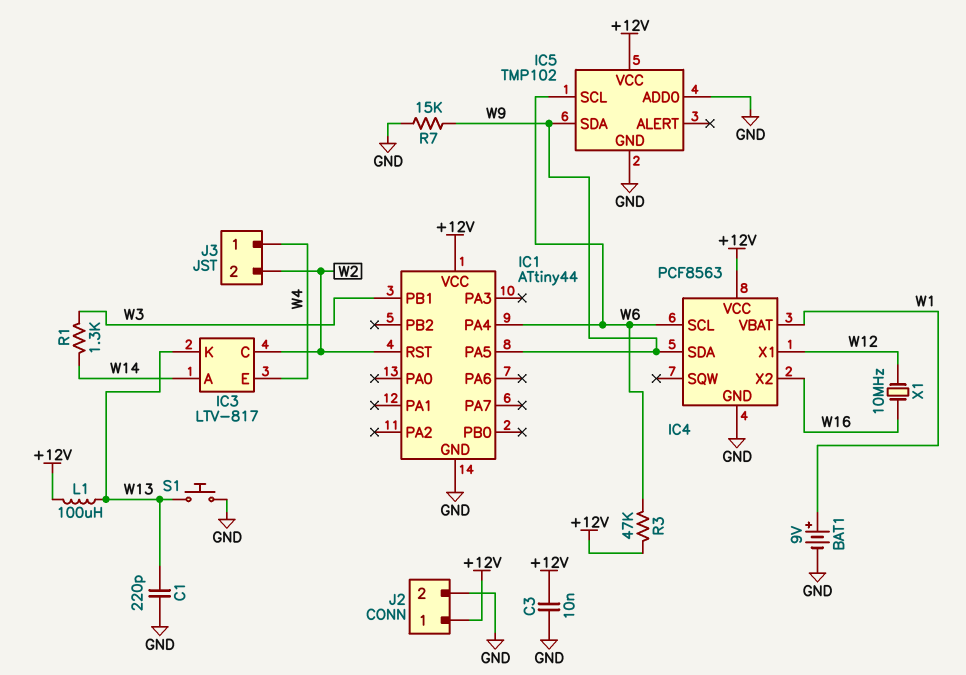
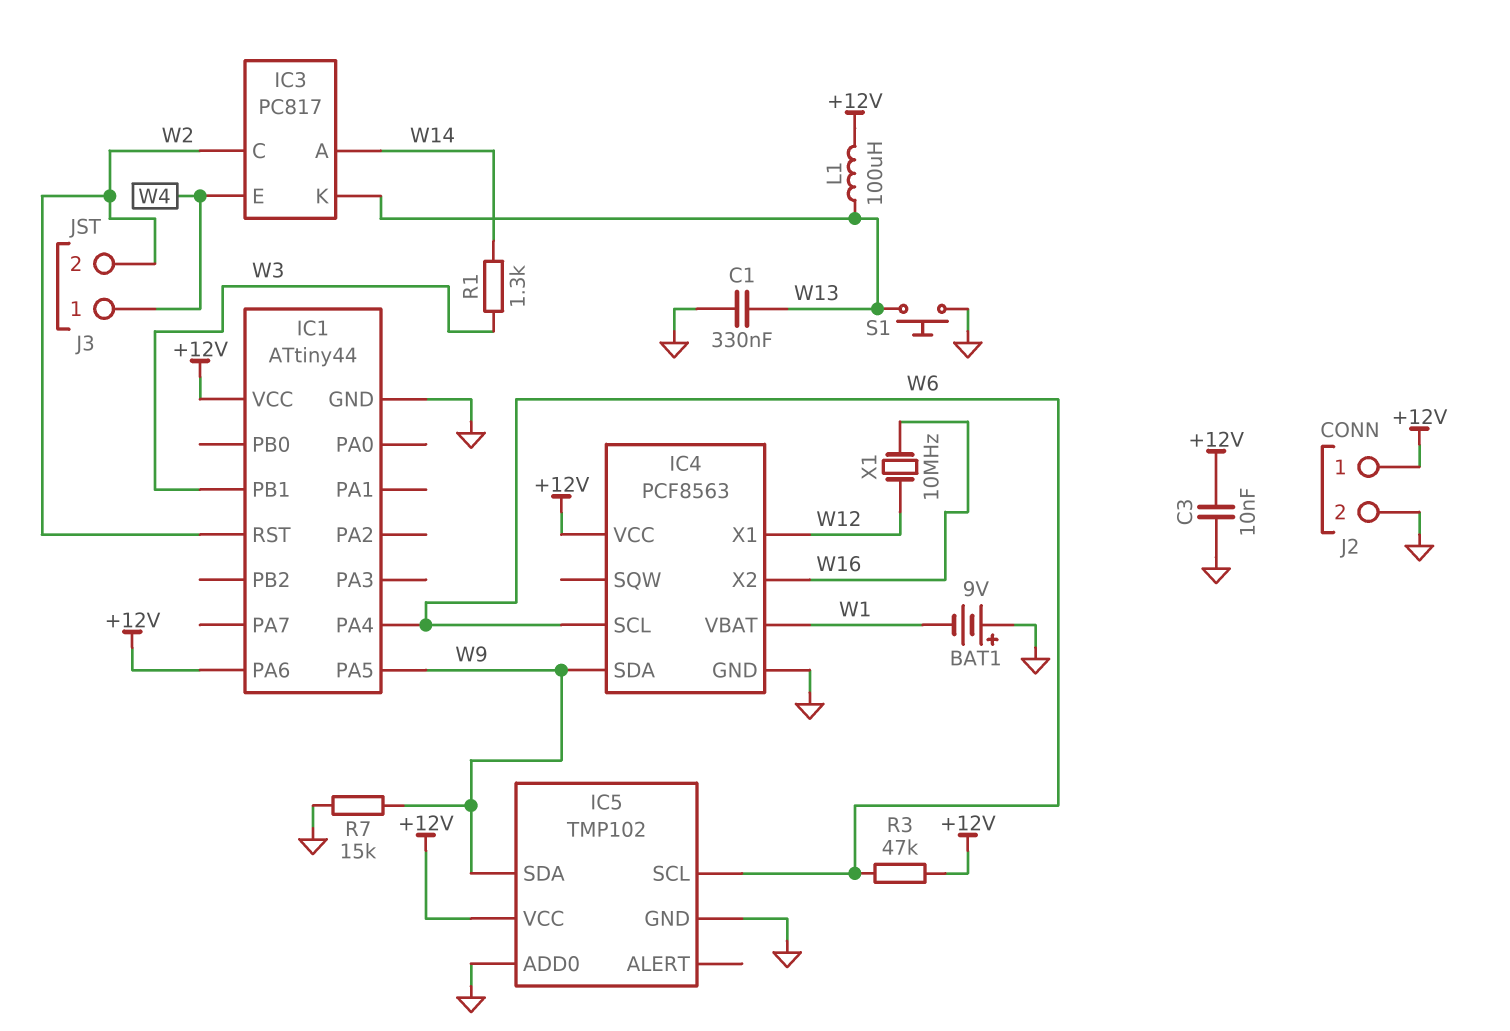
BAT1: 9V (plus W1, minus GND) -> 9V (plus GND, minus W1)
C1: 220pF (GND, W13) -> 330nF (GND, W13)
IC1 pin PA6: none -> +12V
IC3: LTV-817 -> PC817

